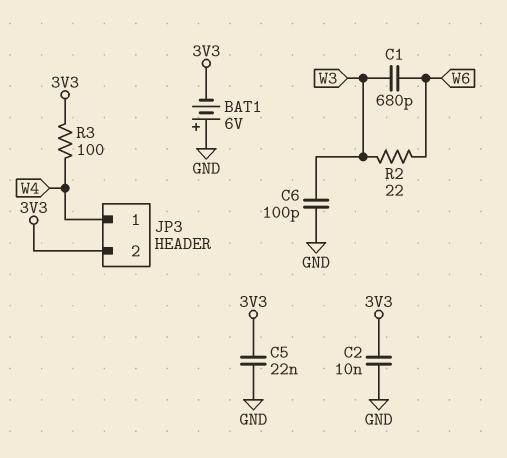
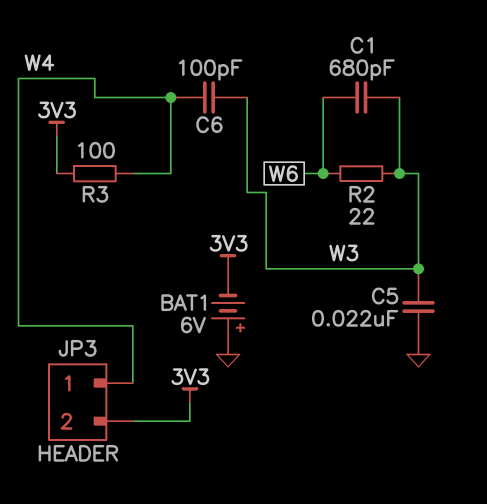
C2: 10nF (3V3, GND) -> none
C5: 22nF (3V3, GND) -> 22nF (GND, W3)
C6: 100pF (GND, W3) -> 100pF (W3, W4)

